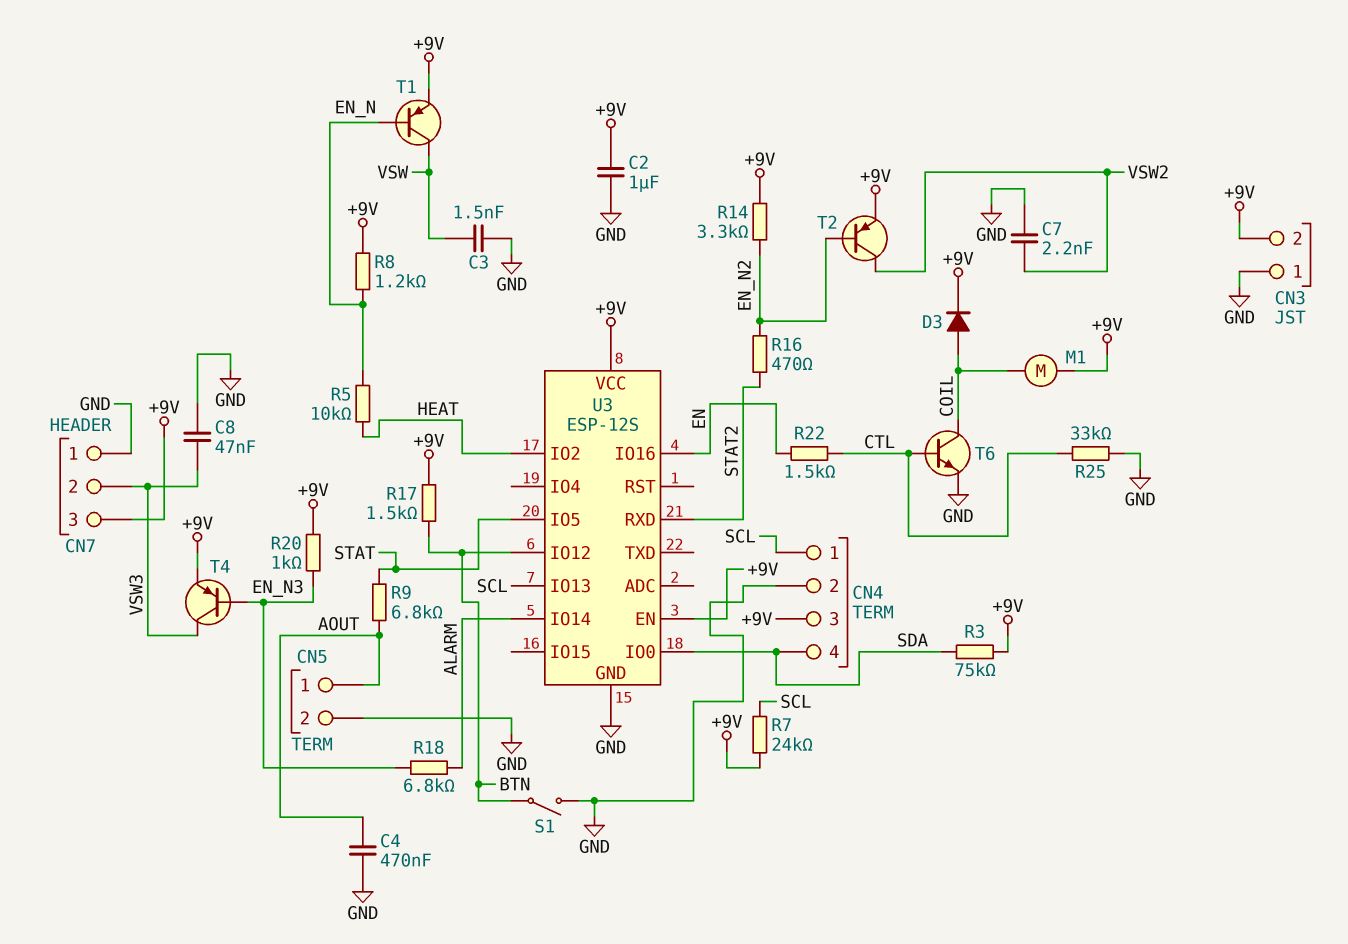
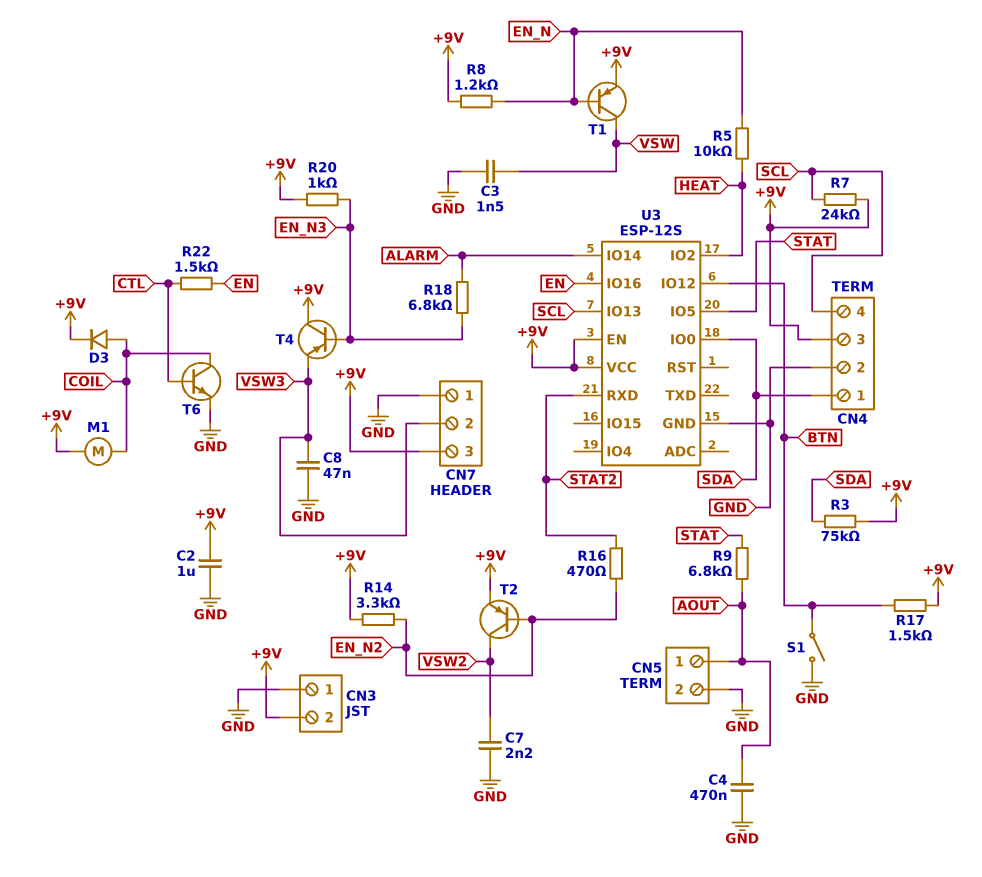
CN4 pin 1: SCL -> SDA
CN4 pin 4: SDA -> SCL
R25: 33k (CTL, GND) -> none
T4: PNP (B EN_N3, C VSW3, E +9V) -> PNP (B EN_N3, C +9V, E VSW3)

